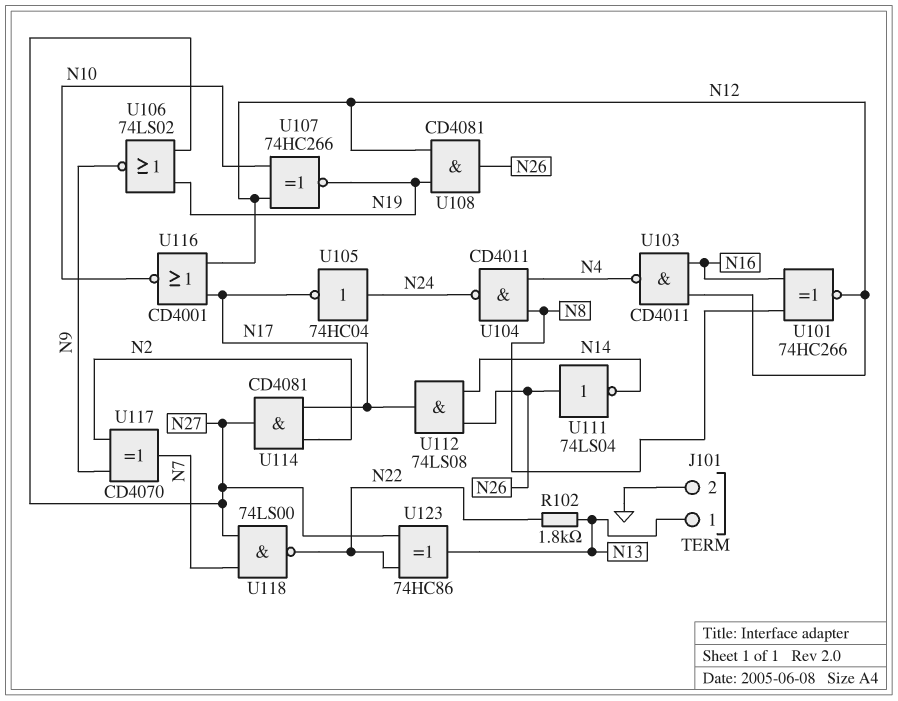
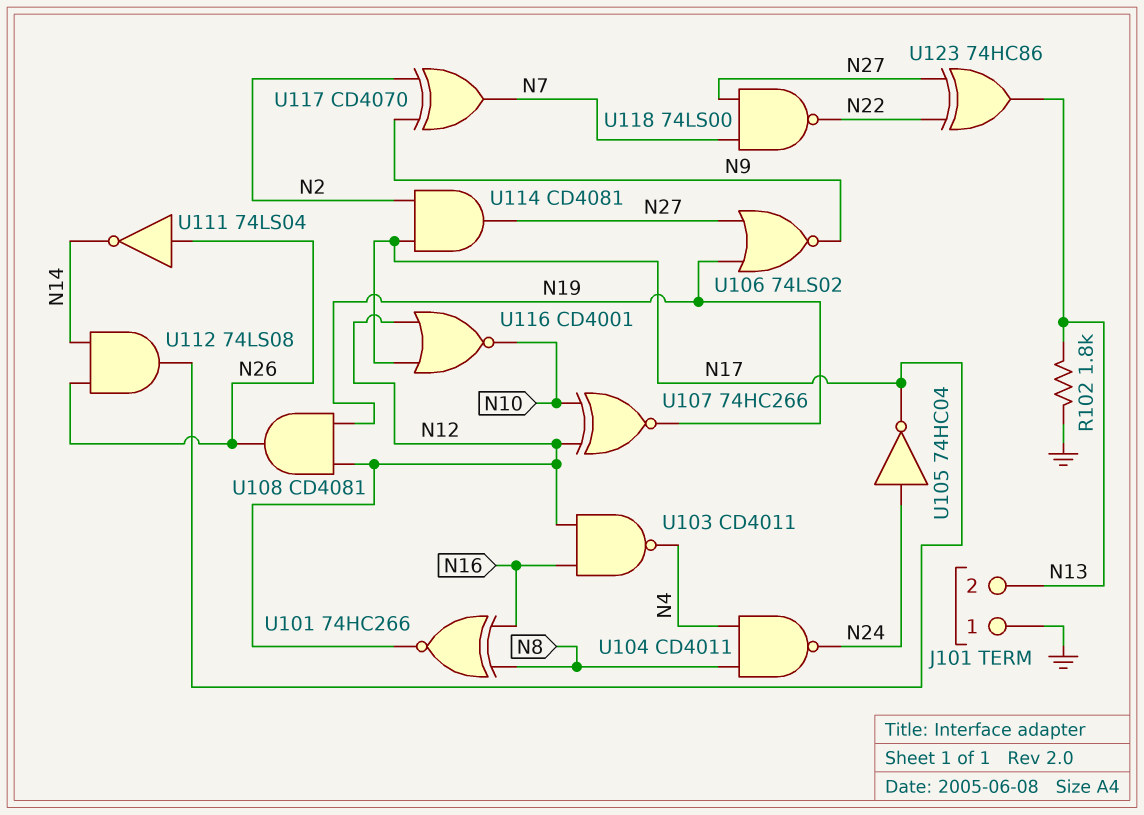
J101 pin 1: N13 -> GND
J101 pin 2: GND -> N13
R102: 1.8k (N13, N22) -> 1.8k (GND, N13)

